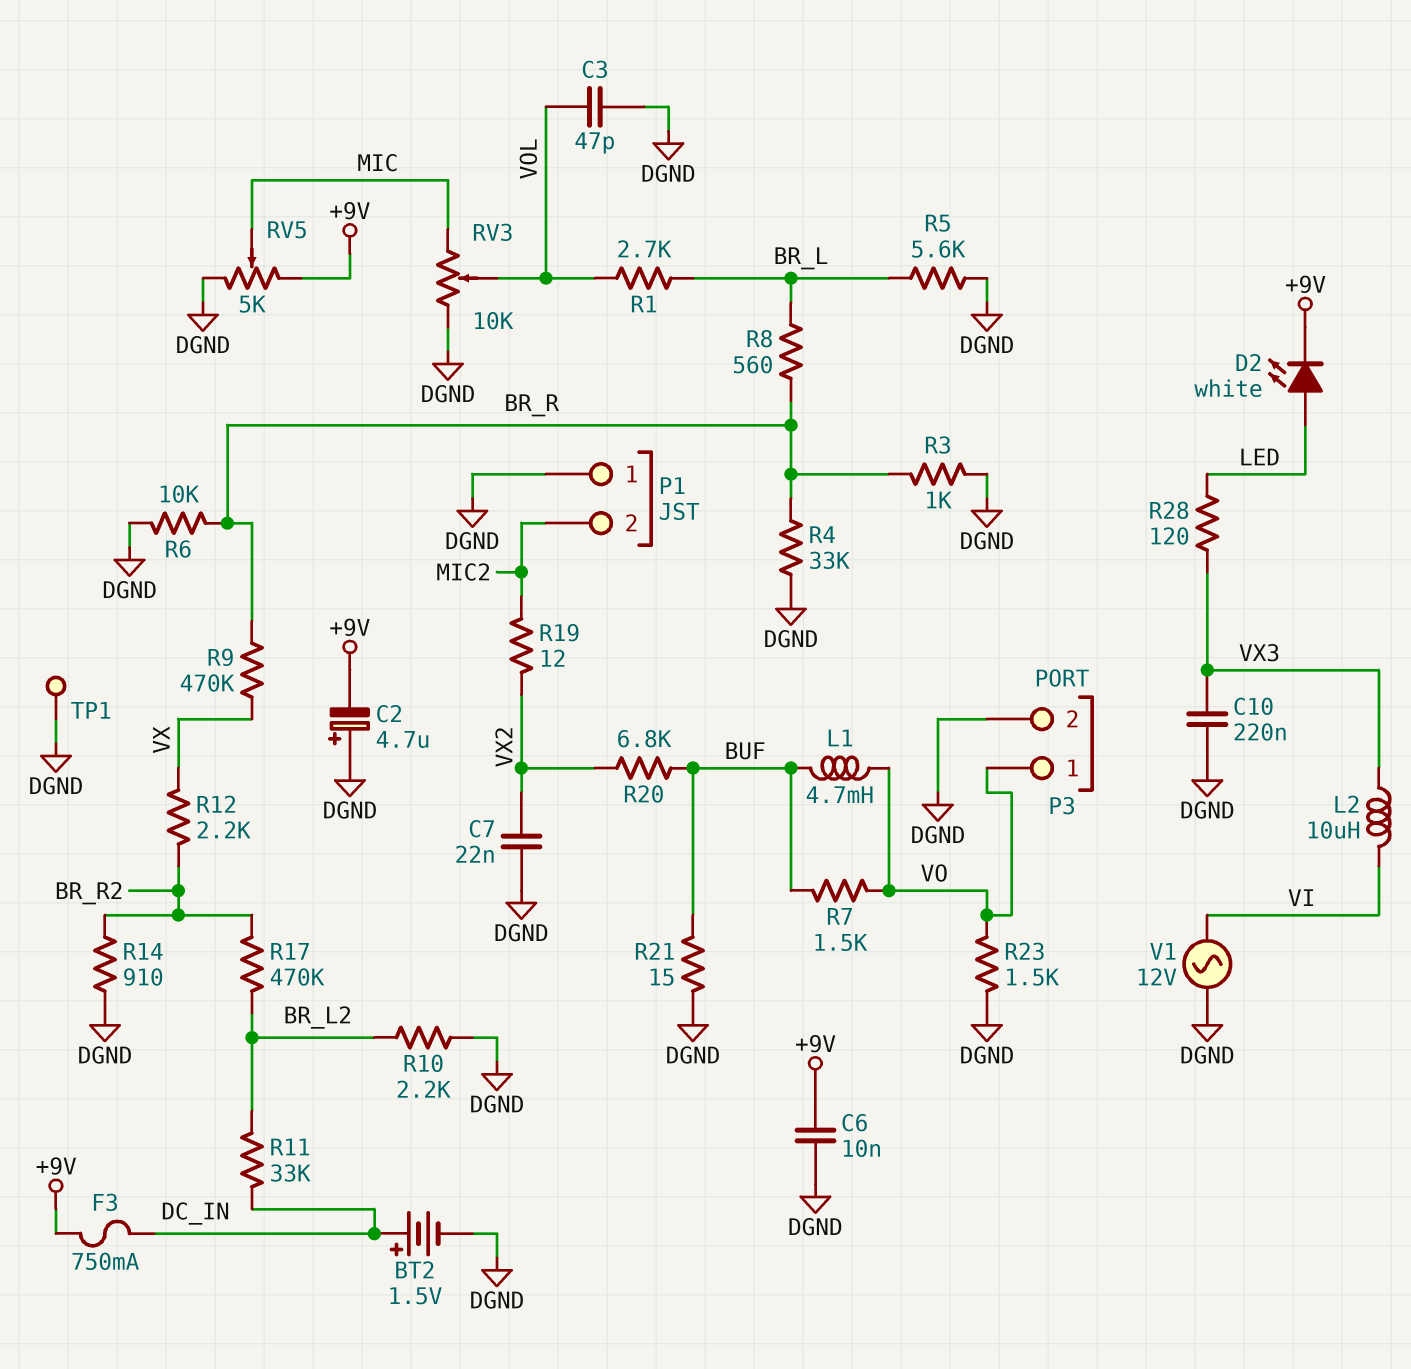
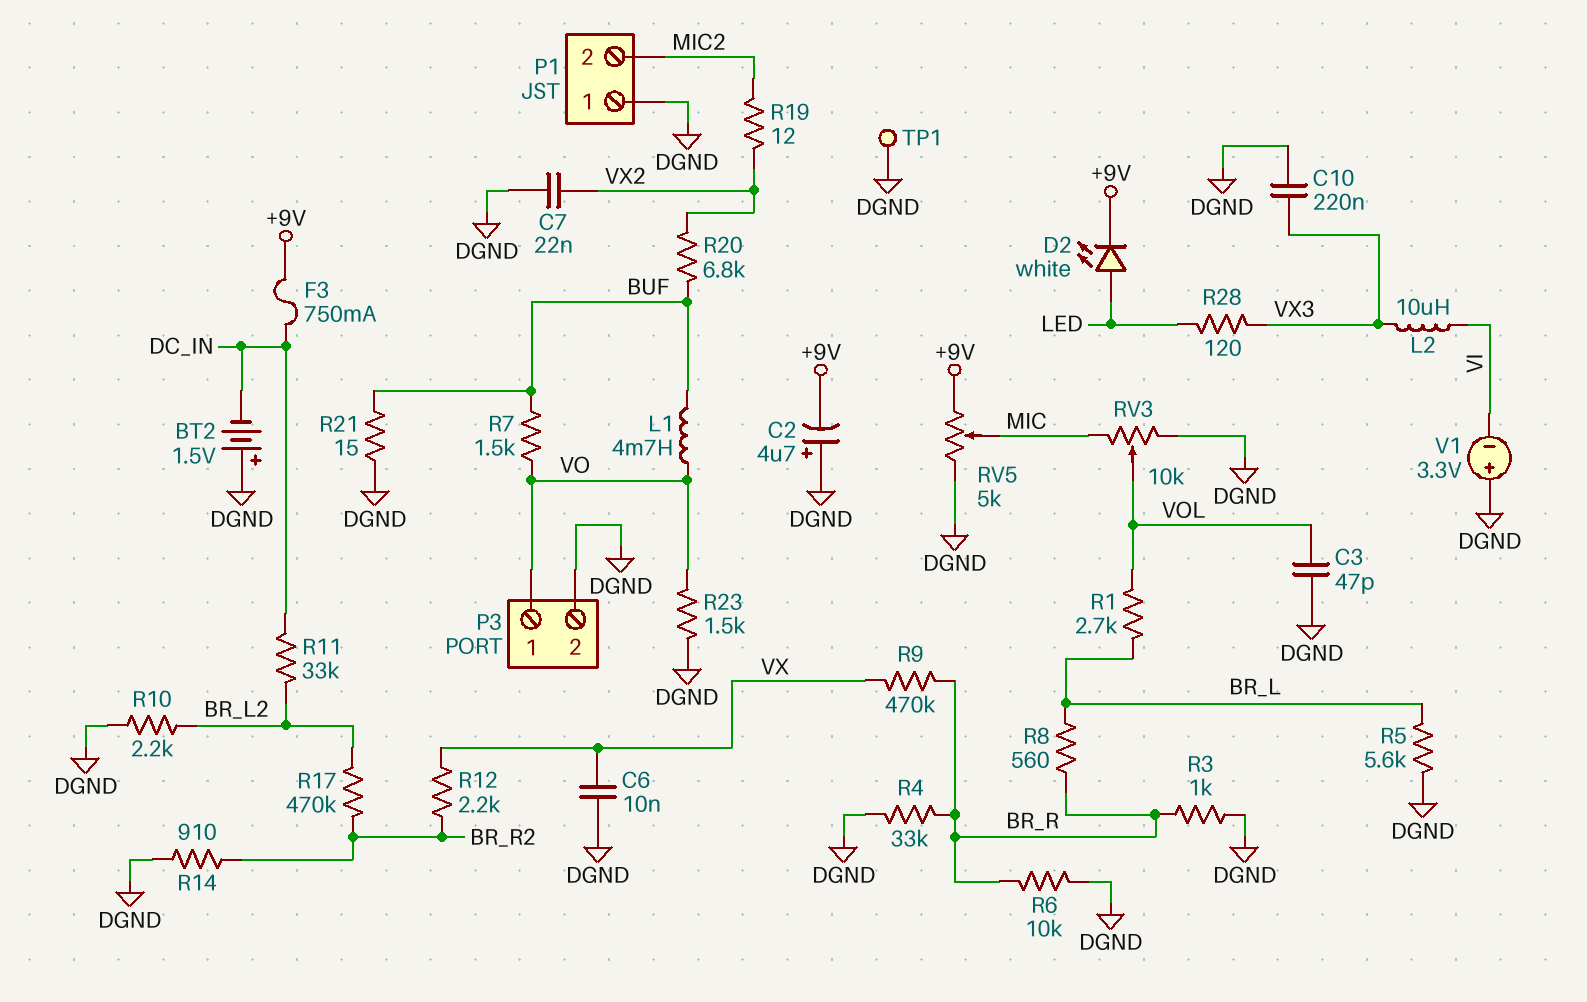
BT2: 1.5V (plus DC_IN, minus DGND) -> 1.5V (plus DGND, minus DC_IN)
C6: 10nF (+9V, DGND) -> 10nF (DGND, VX)
V1: AC 12V (DGND, VI) -> 3.3V (plus DGND, minus VI)

